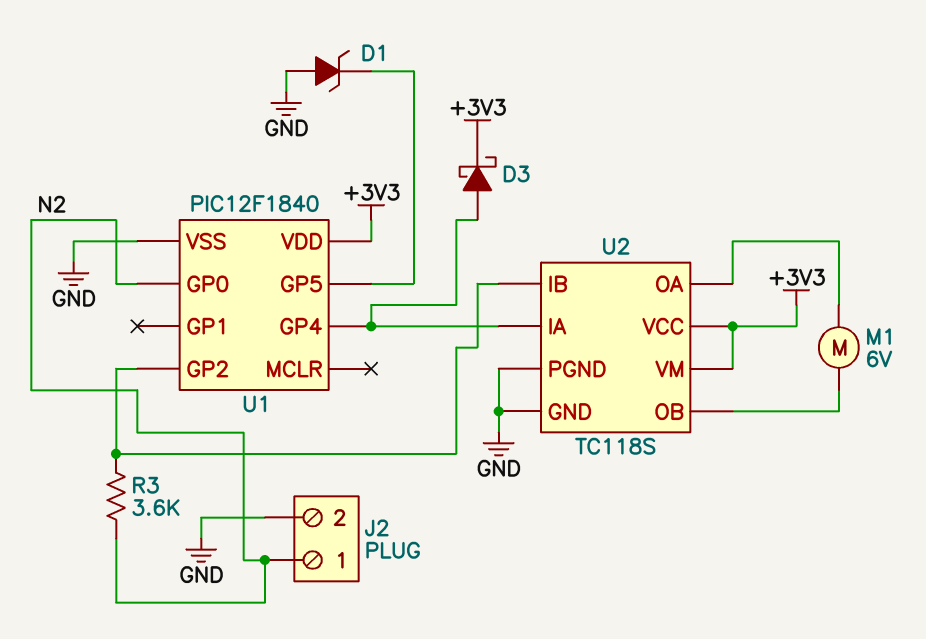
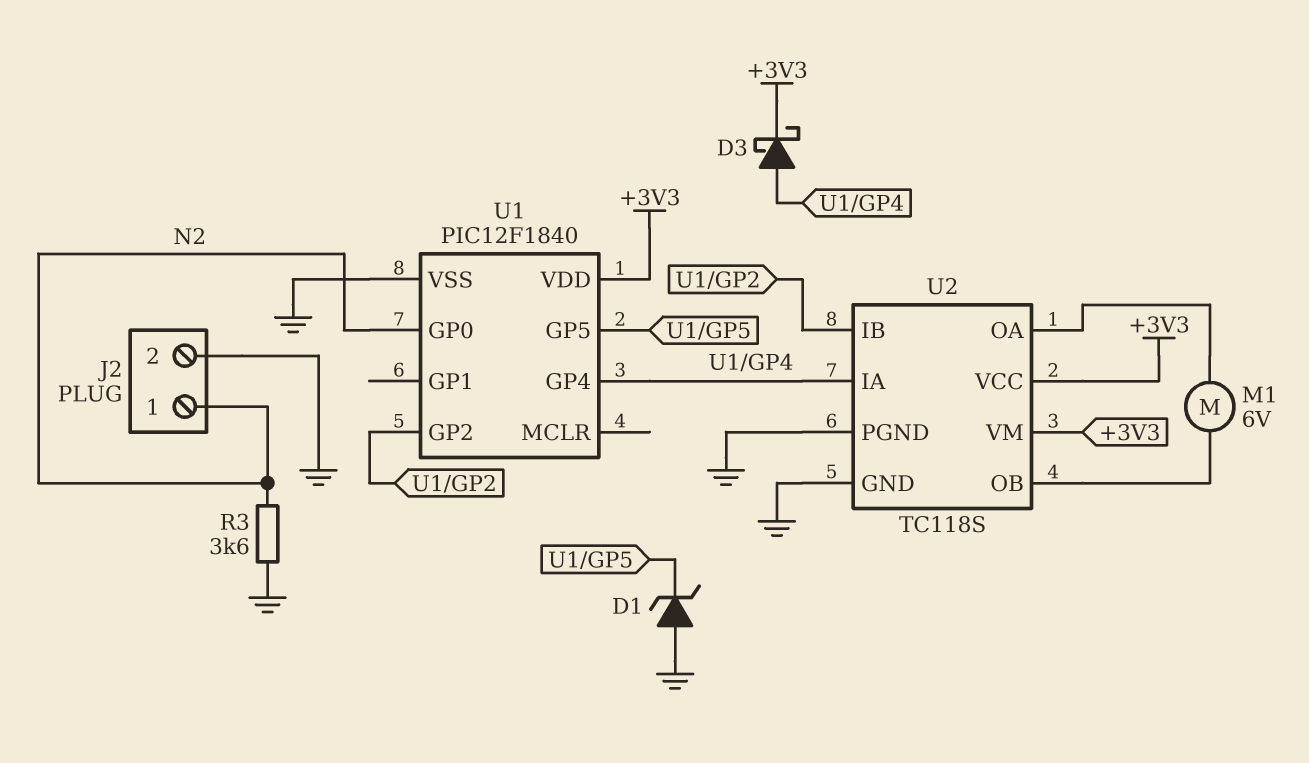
R3: 3.6k (N2, U1/GP2) -> 3.6k (GND, N2)

